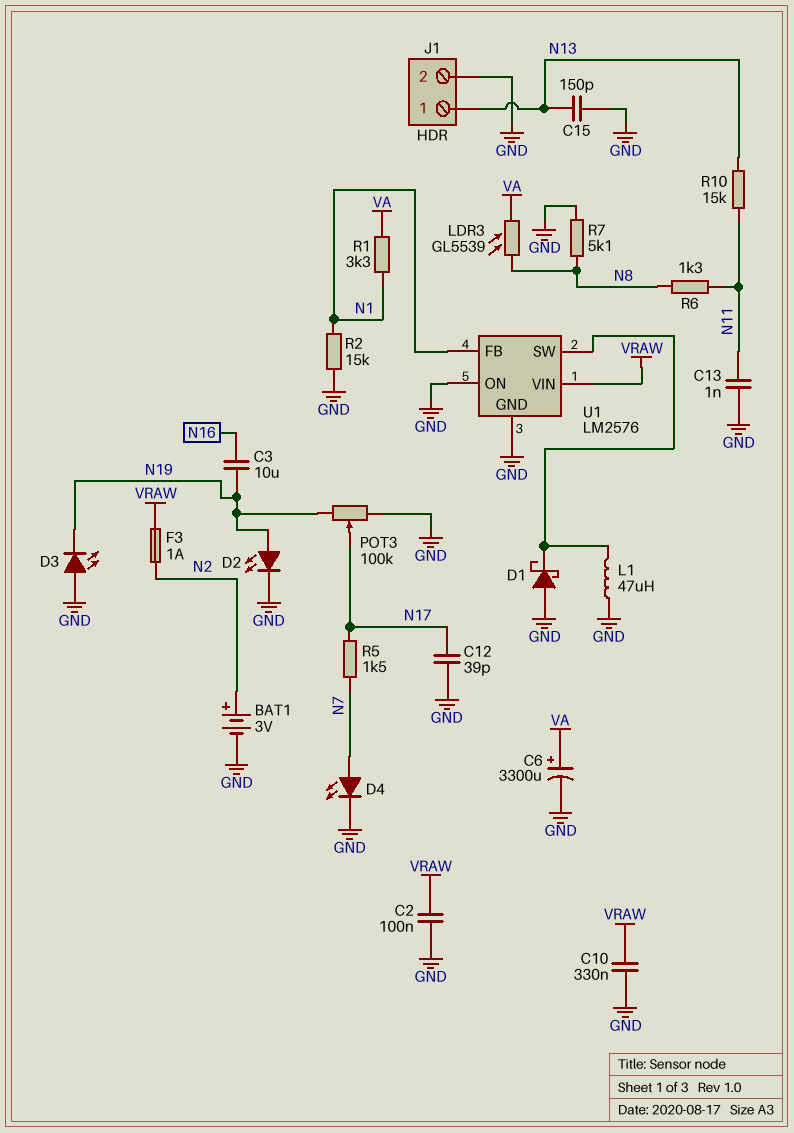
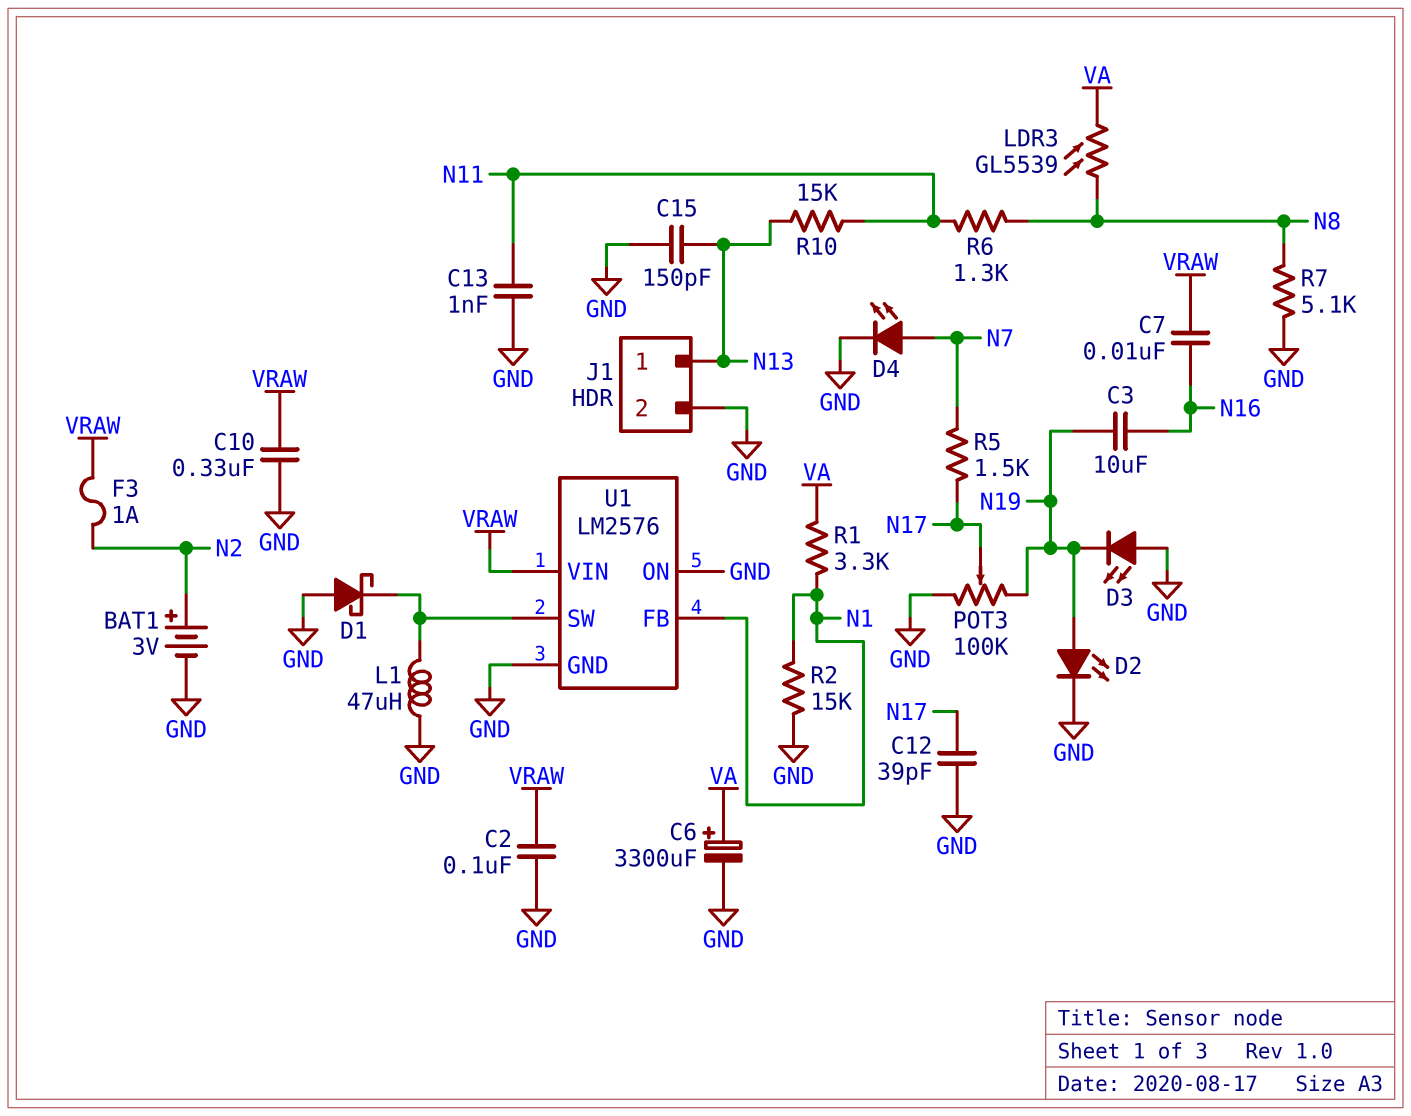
C7: none -> 10nF (N16, VRAW)

